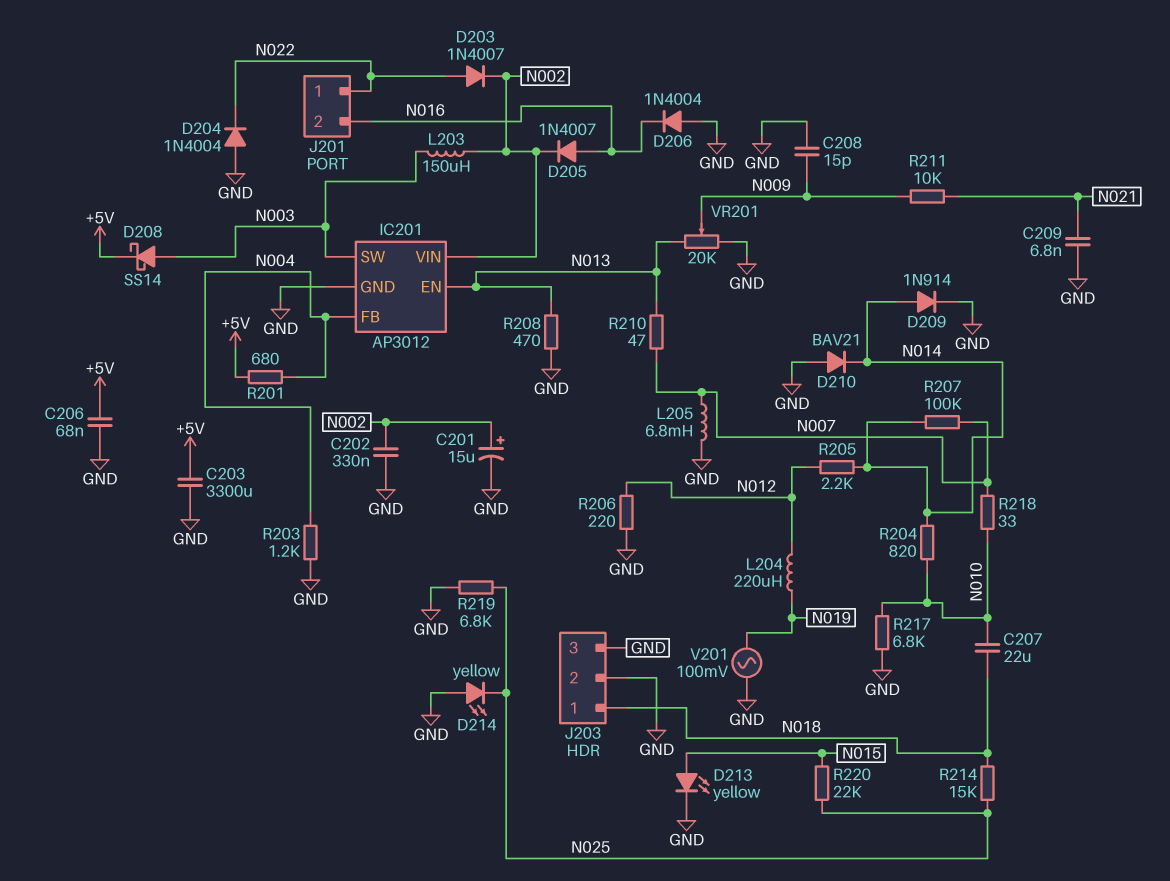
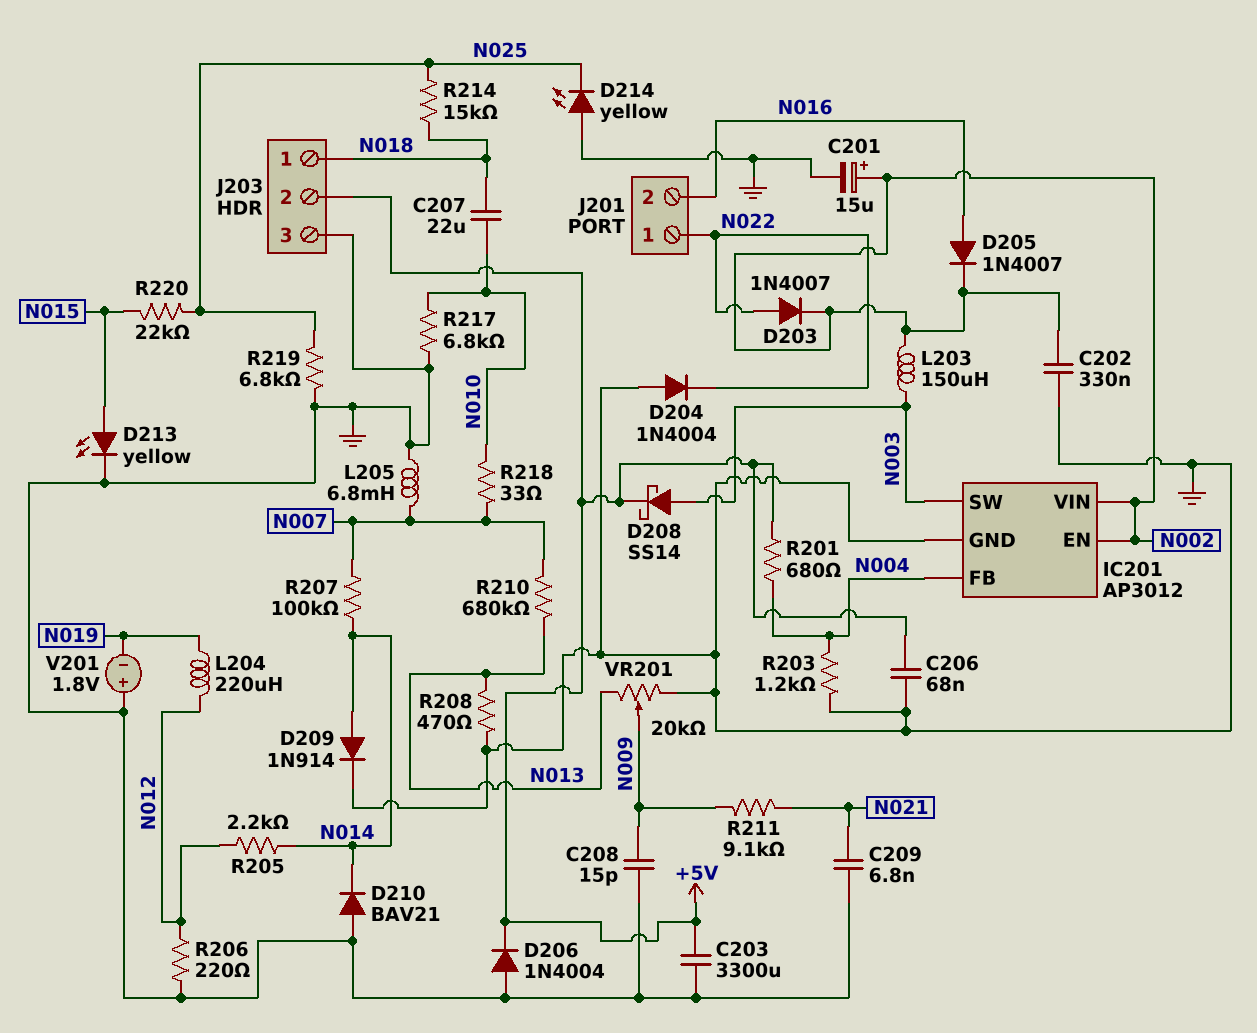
D206: diode 1N4004 (A GND, K N016) -> diode 1N4004 (A GND, K +5V)
IC201 pin EN: N013 -> N002
J203 pin 2: GND -> +5V
R204: 820 (N010, N014) -> none
R210: 47 (N007, N013) -> 680k (N007, N013)
R211: 10k (N009, N021) -> 9.1k (N009, N021)
V201: AC 100mV (GND, N019) -> 1.8V (plus GND, minus N019)

